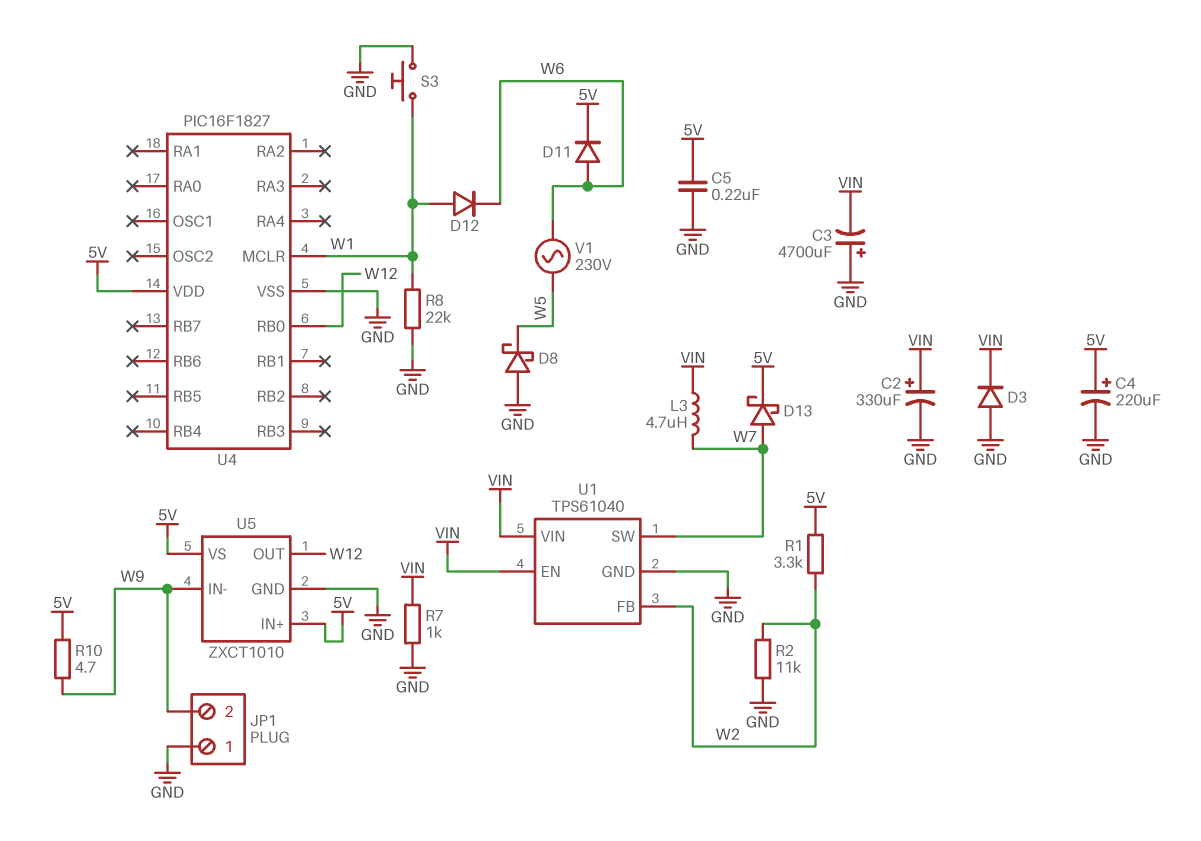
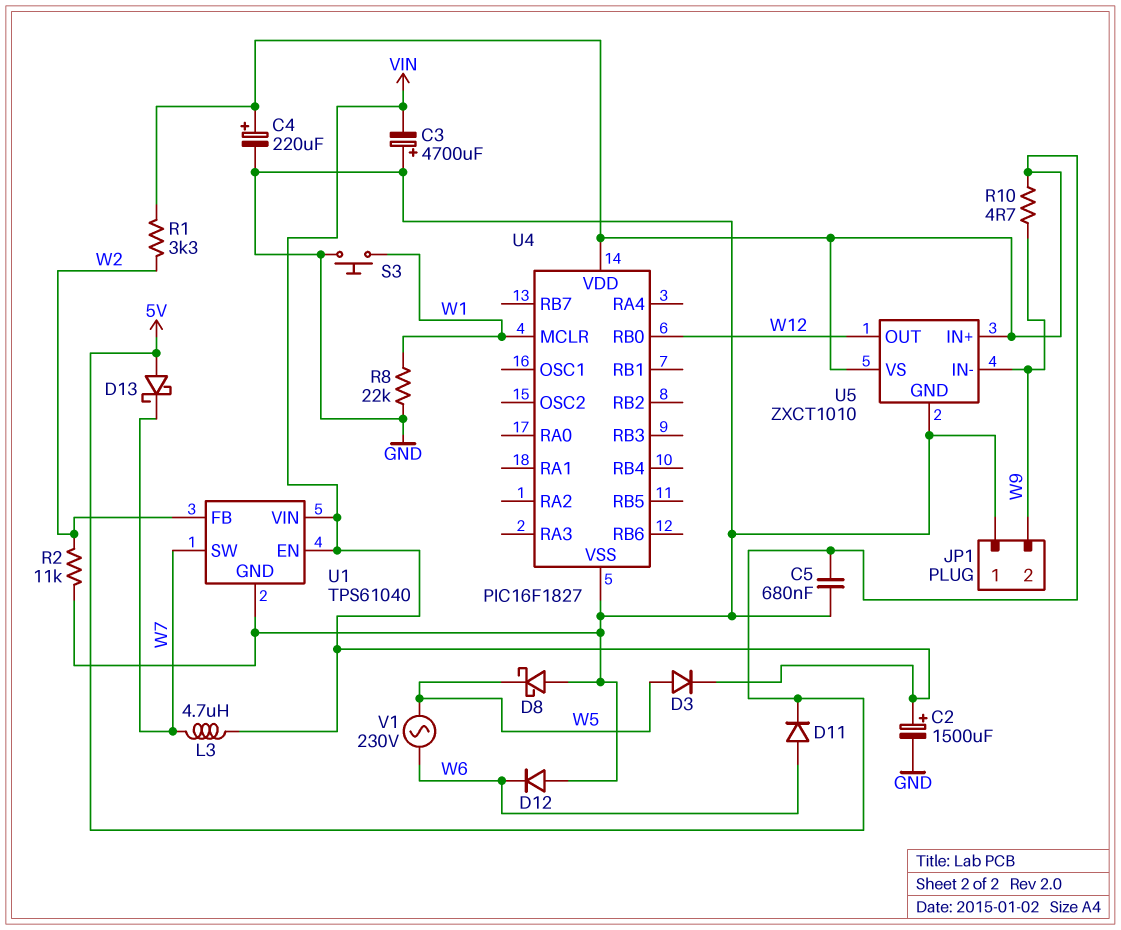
C2: 330uF (plus VIN, minus GND) -> 1500uF (plus VIN, minus GND)
C5: 220nF (5V, GND) -> 680nF (5V, GND)
D3: diode (A GND, K VIN) -> diode (A W5, K VIN)
D12: diode (A W1, K W6) -> diode (A GND, K W6)
D13: schottky (A W7, K 5V) -> schottky (A 5V, K W7)
R7: 1k (GND, VIN) -> none

